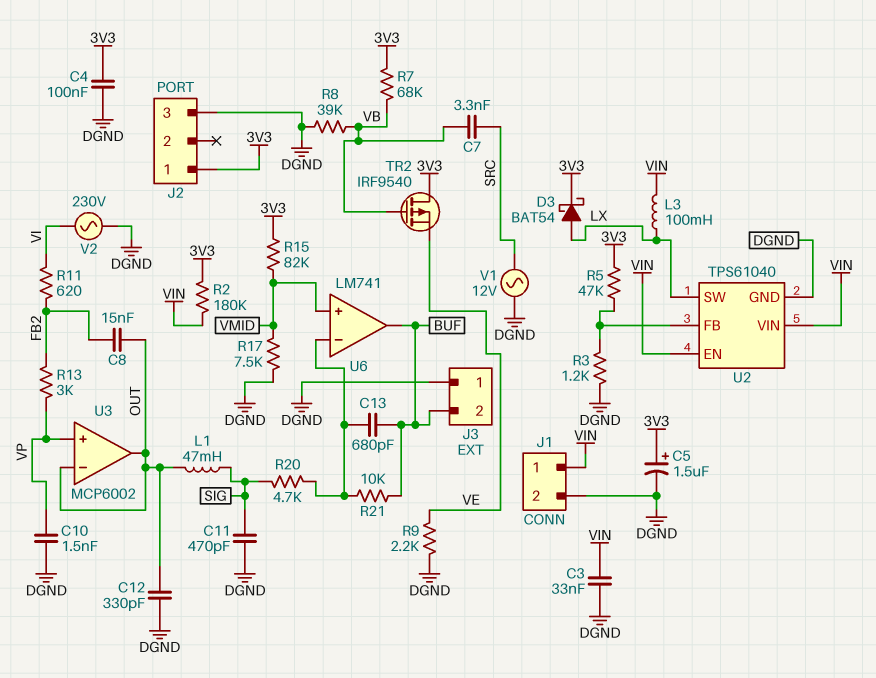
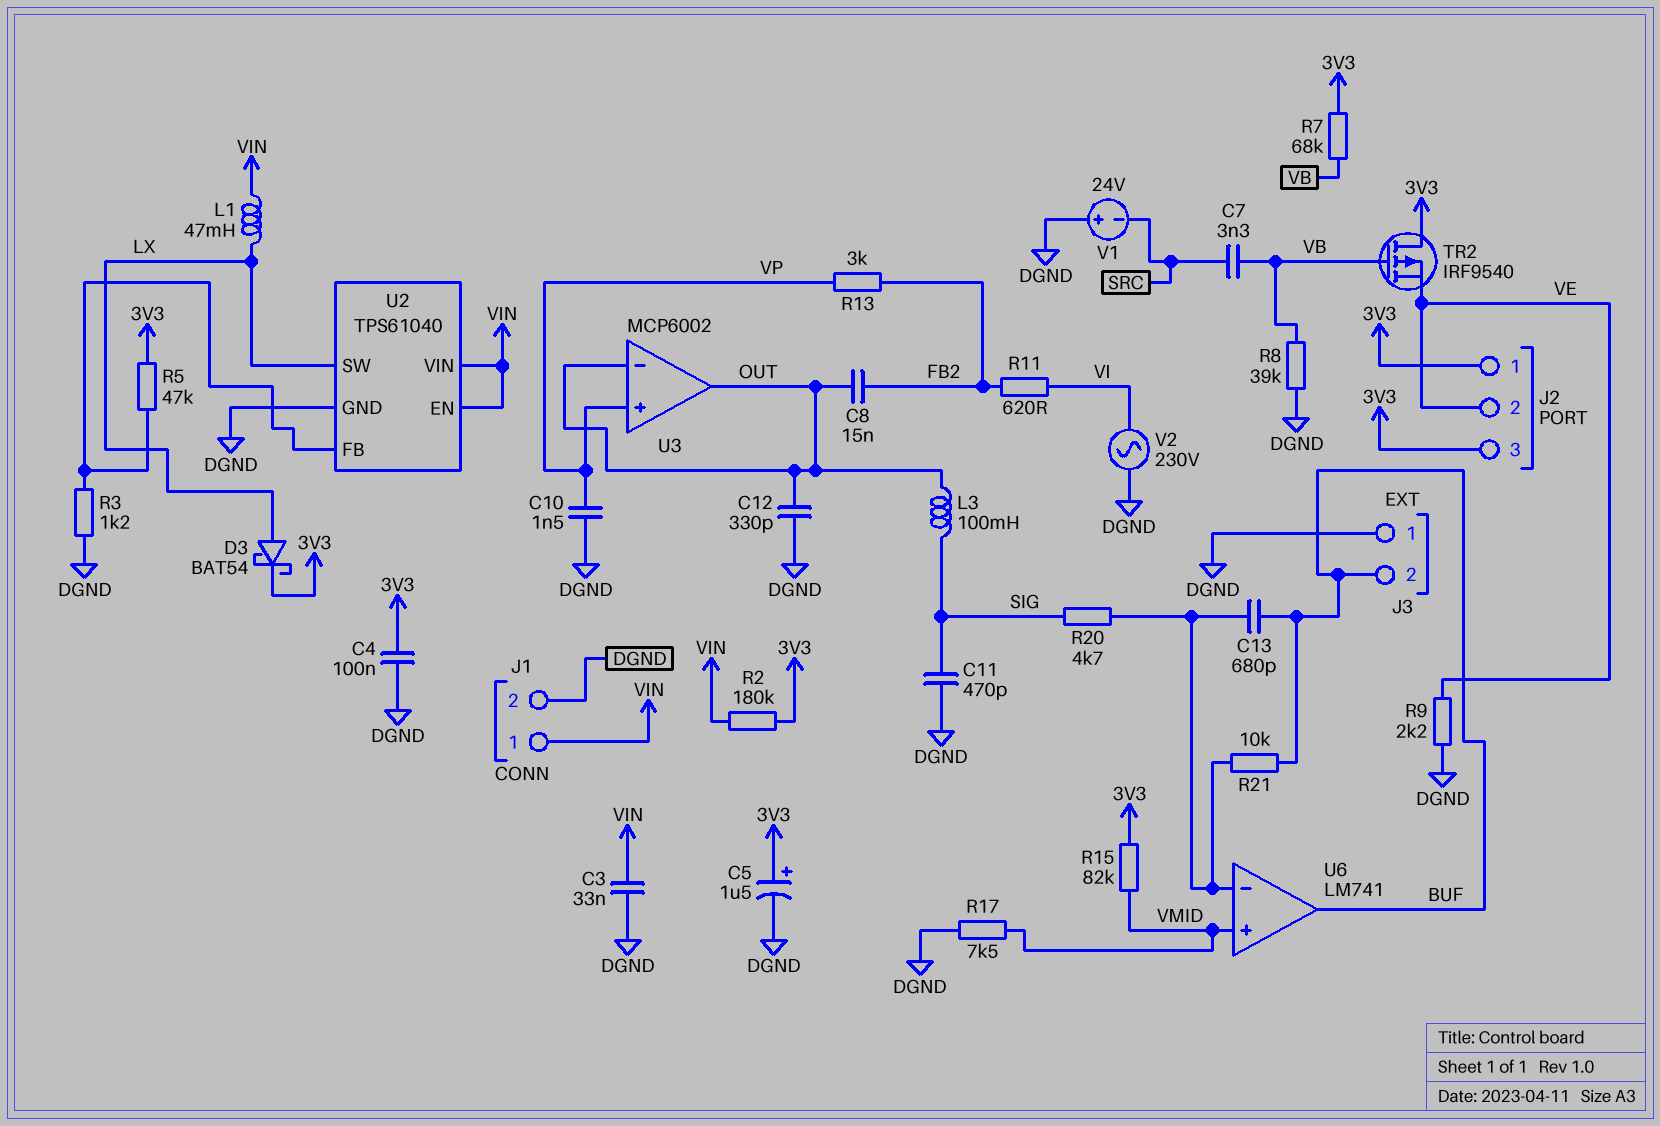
J2 pin 2: none -> VE
J2 pin 3: DGND -> 3V3
L1: 47mH (OUT, SIG) -> 47mH (LX, VIN)
L3: 100mH (LX, VIN) -> 100mH (OUT, SIG)
V1: AC 12V (DGND, SRC) -> 24V (plus DGND, minus SRC)

